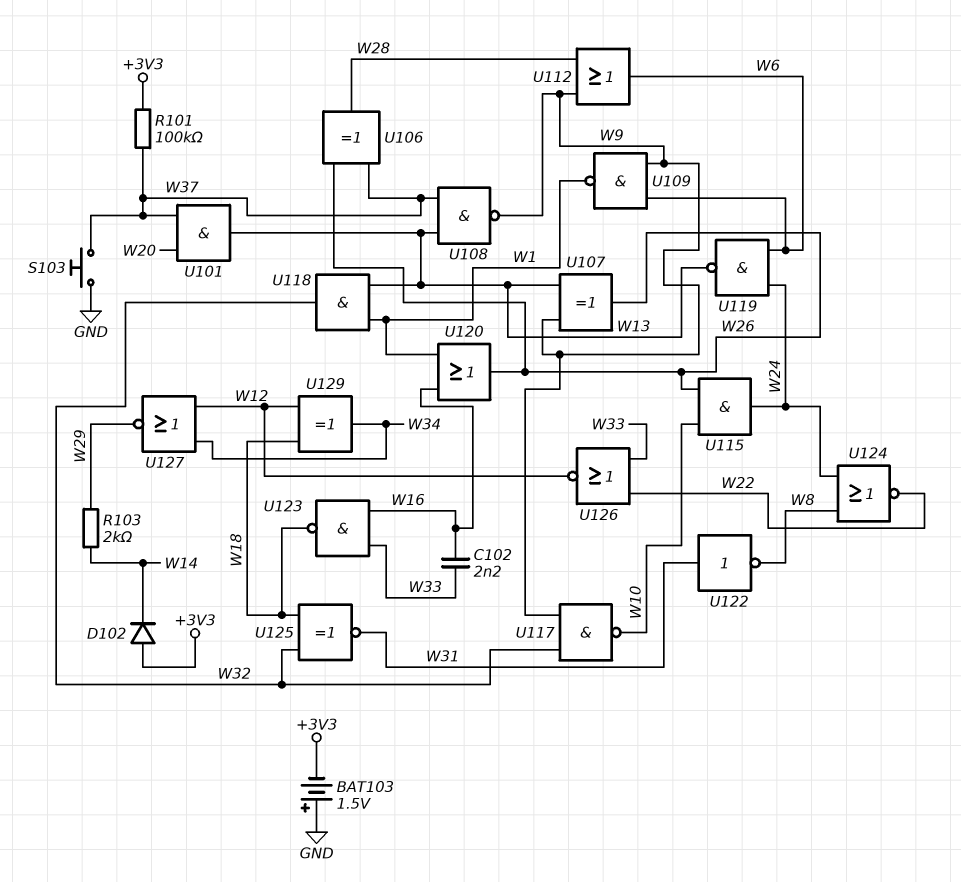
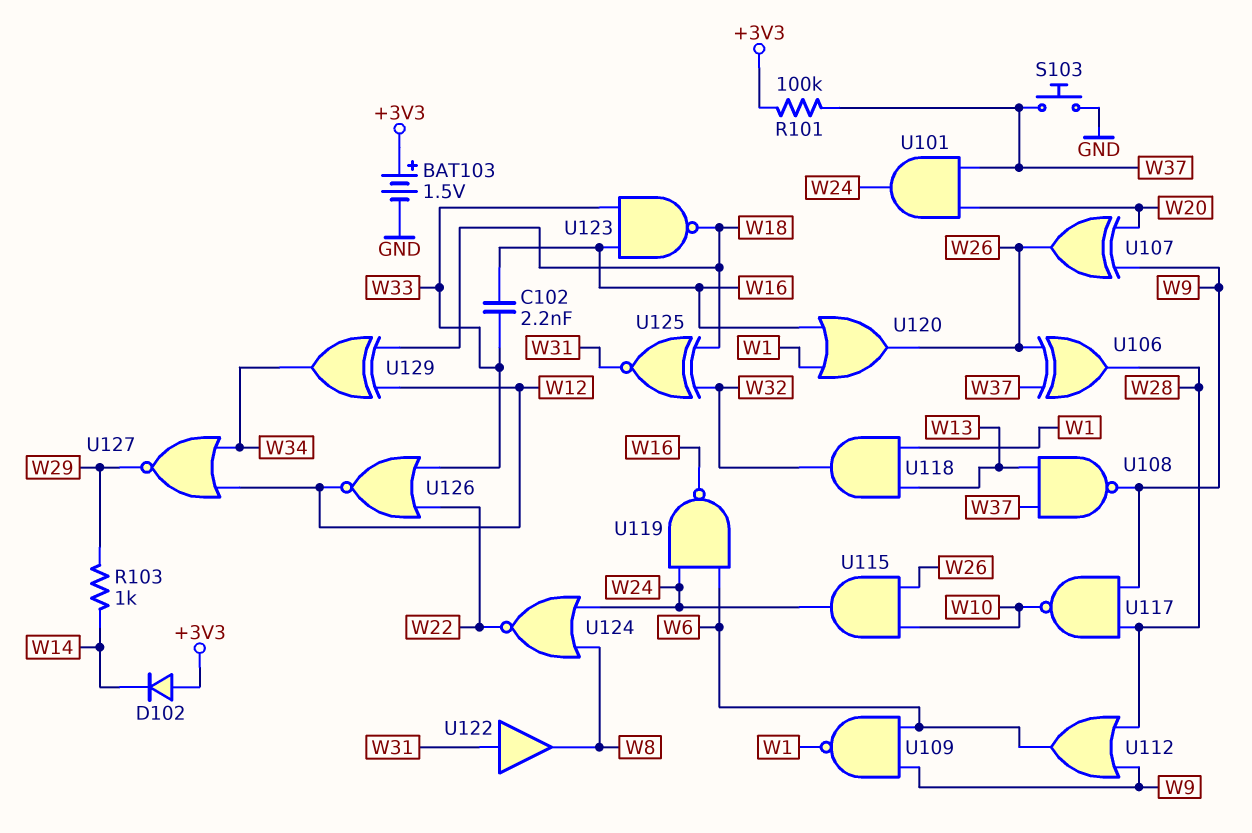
BAT103: 1.5V (plus GND, minus +3V3) -> 1.5V (plus +3V3, minus GND)
R103: 2k (W14, W29) -> 1k (W14, W29)
U101: AND (in W20, in W37, out W13) -> AND (in W20, in W37, out W24)
U107: XOR (in W9, in W13, out W26) -> XOR (in W9, in W20, out W26)
U117: NAND (in W9, in W32, out W10) -> NAND (in W9, in W28, out W10)
U119: NAND (in W6, in W24, out W13) -> NAND (in W6, in W24, out W16)
U122: NOT (in W31, out W8) -> buffer (in W31, out W8)

